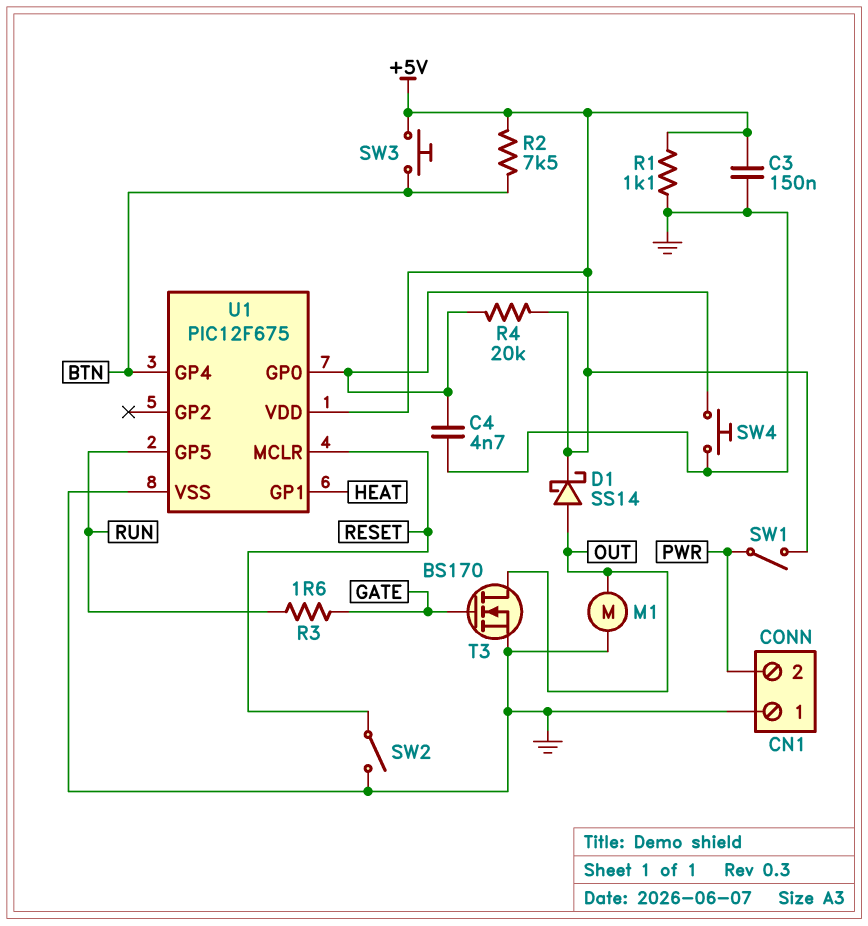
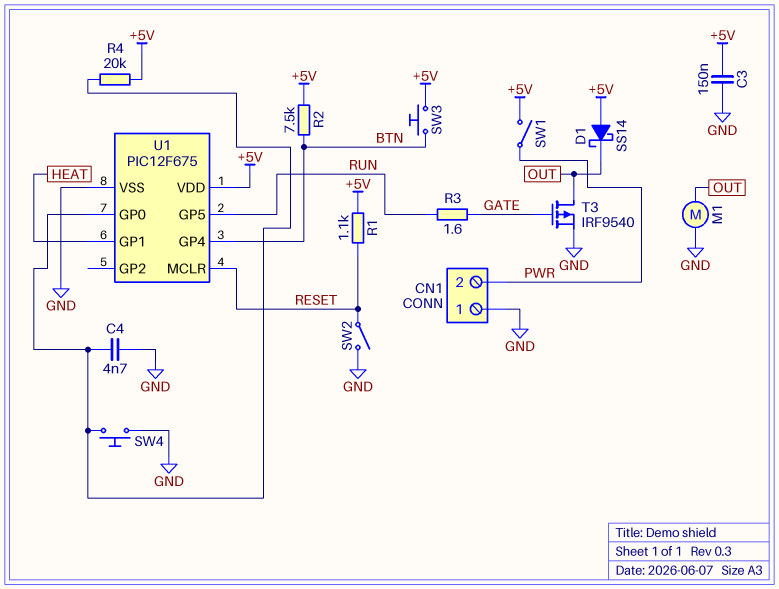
D1: schottky SS14 (A OUT, K +5V) -> schottky SS14 (A +5V, K OUT)
R1: 1.1k (+5V, GND) -> 1.1k (+5V, RESET)
T3: NMOS BS170 (G GATE, D OUT, S GND) -> PMOS IRF9540 (G GATE, D OUT, S GND)

